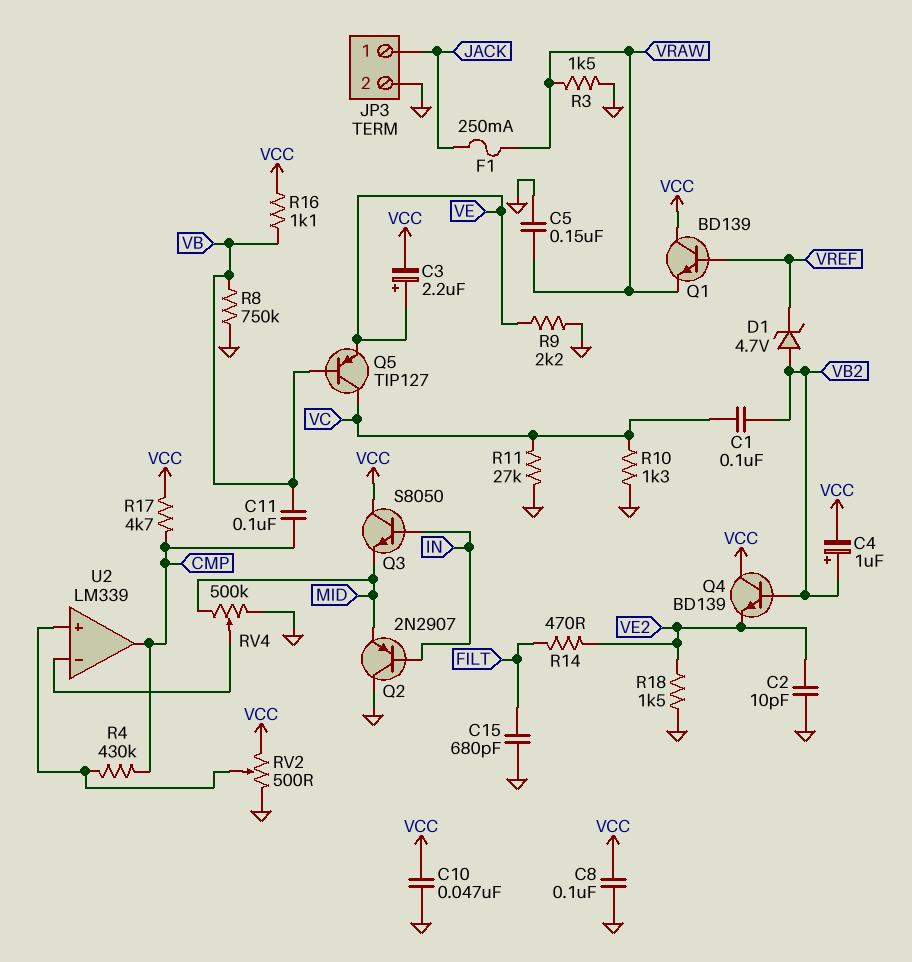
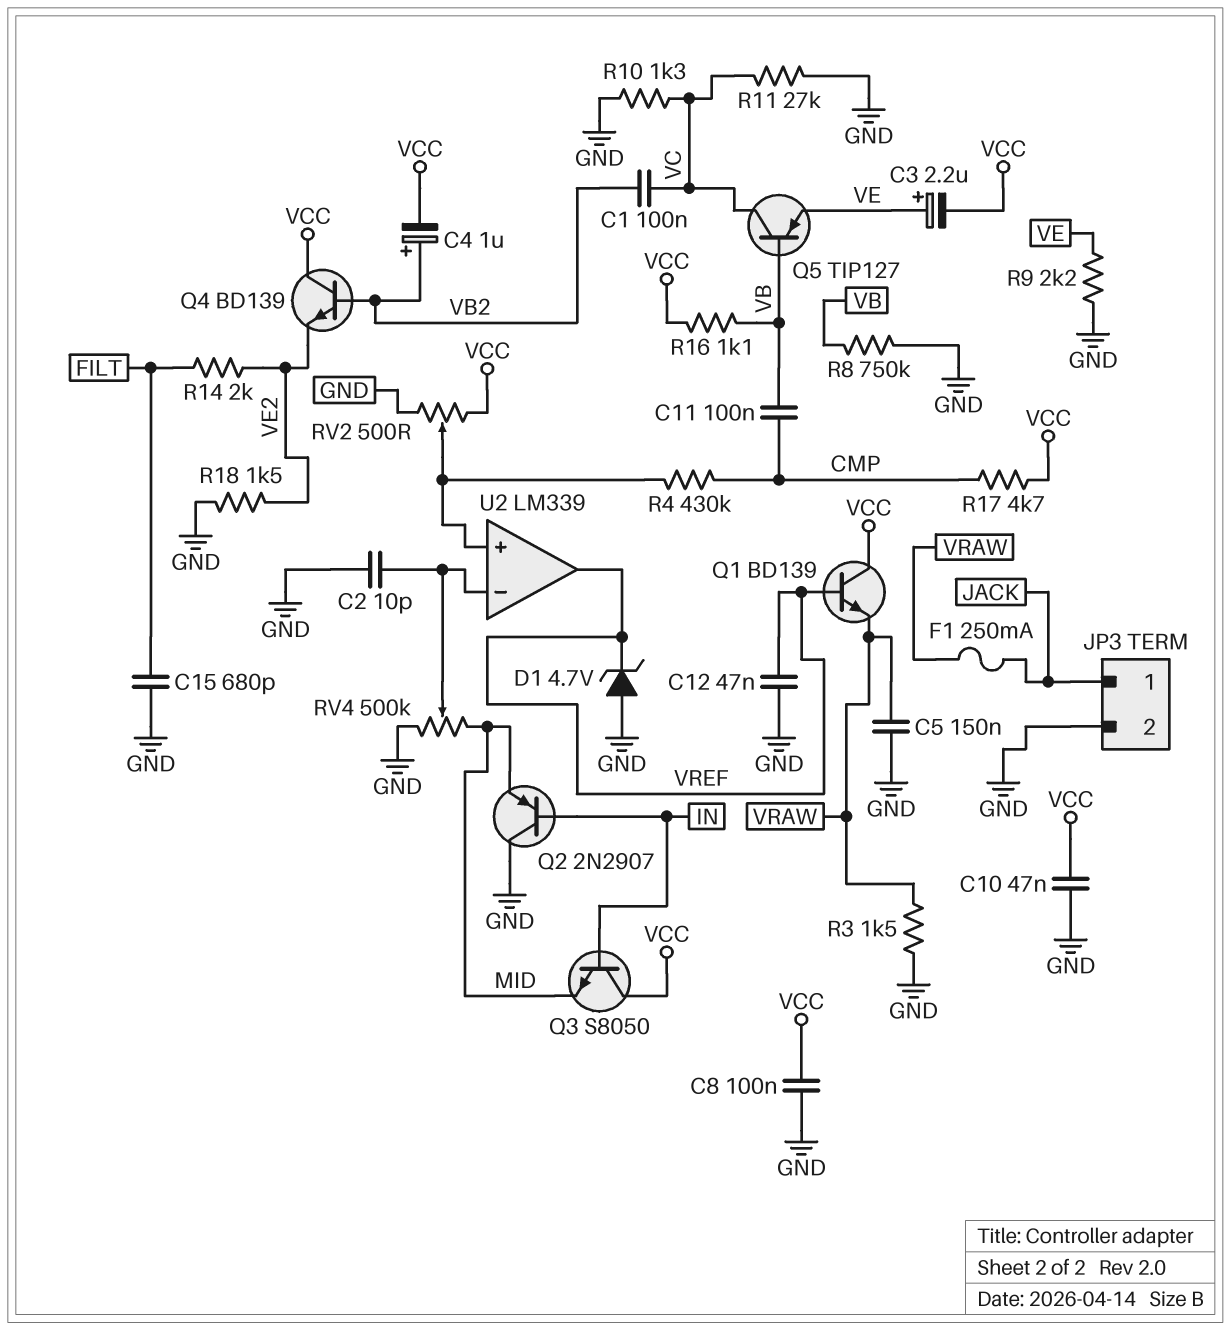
C2: 10pF (GND, VE2) -> 10pF (GND, U2/in-)
C12: none -> 47nF (GND, VREF)
D1: zener 4.7V (A VB2, K VREF) -> zener 4.7V (A GND, K VREF)
R14: 470 (FILT, VE2) -> 2k (FILT, VE2)
U2 pin out: CMP -> VREF

